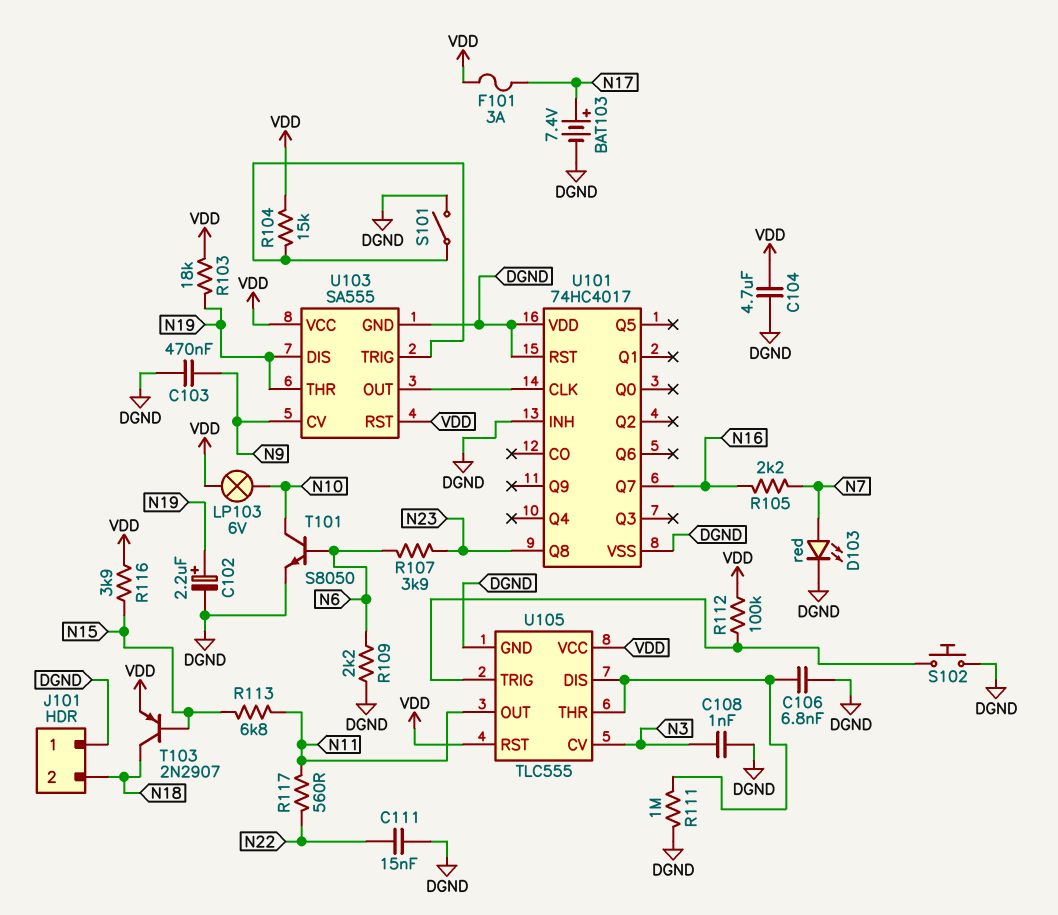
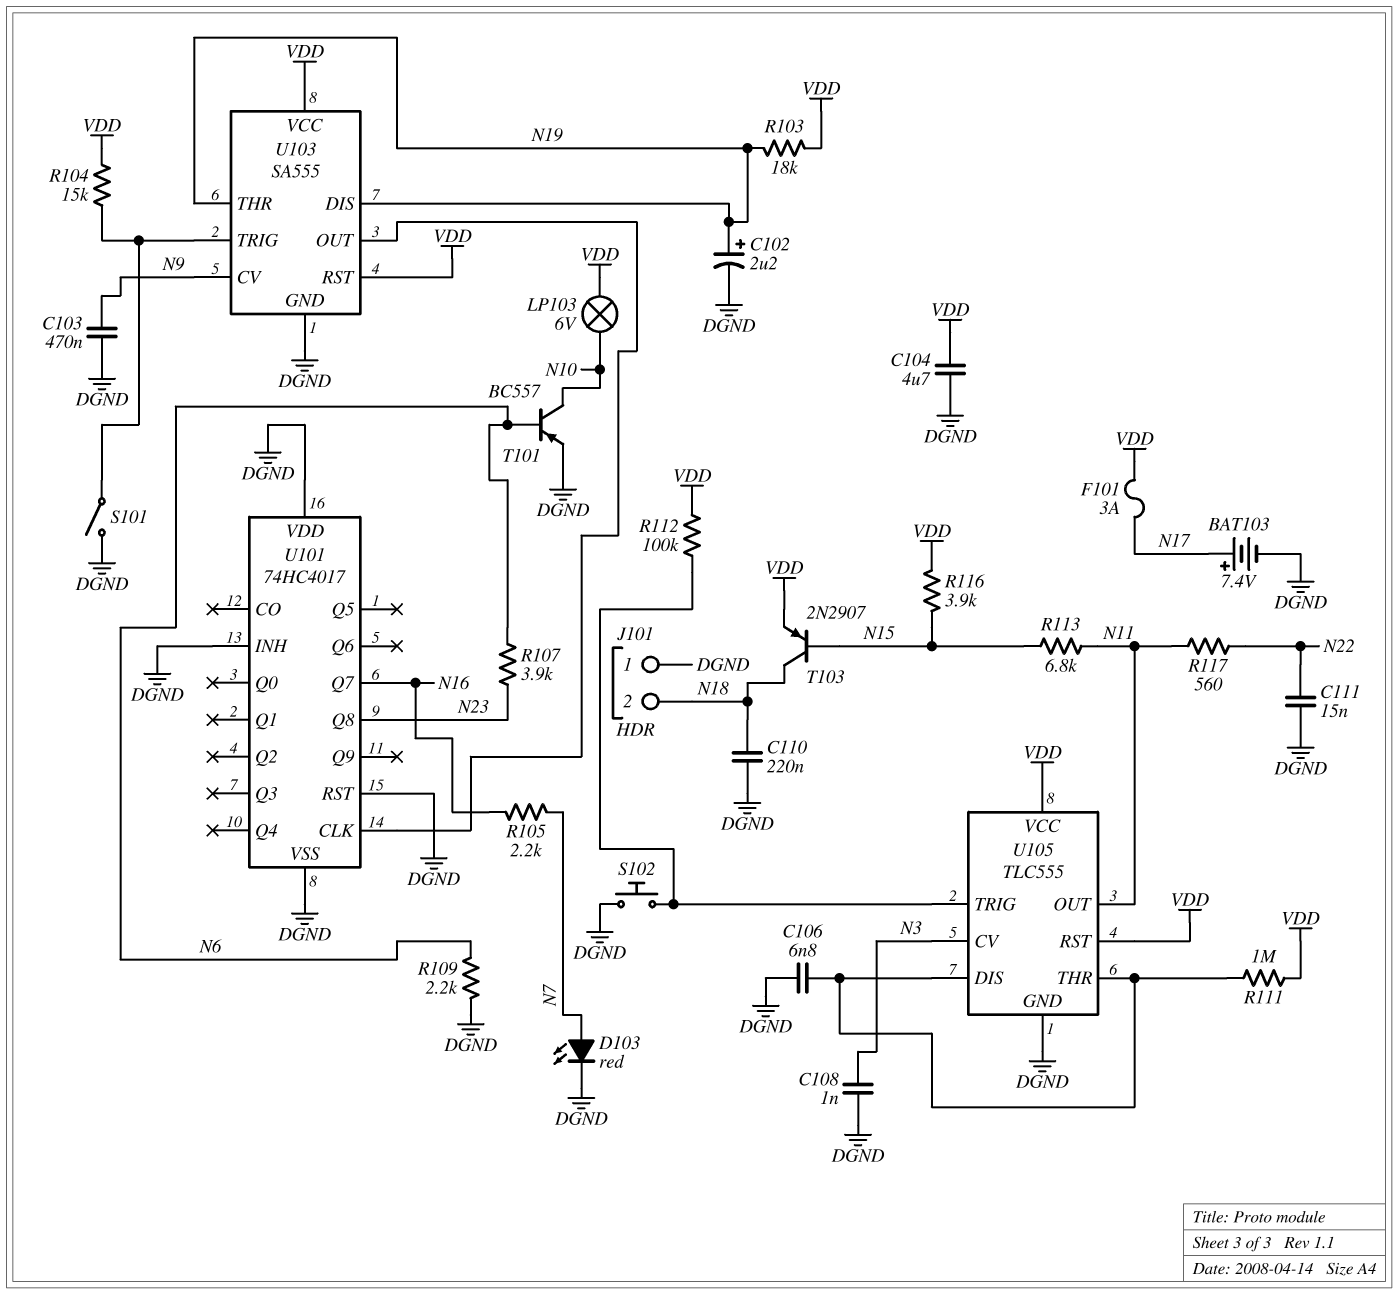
C110: none -> 220nF (DGND, N18)
R111: 1M (DGND, U105/DIS) -> 1M (U105/DIS, VDD)
T101: NPN S8050 (B N6, C N10, E DGND) -> PNP BC557 (B N6, C N10, E DGND)

